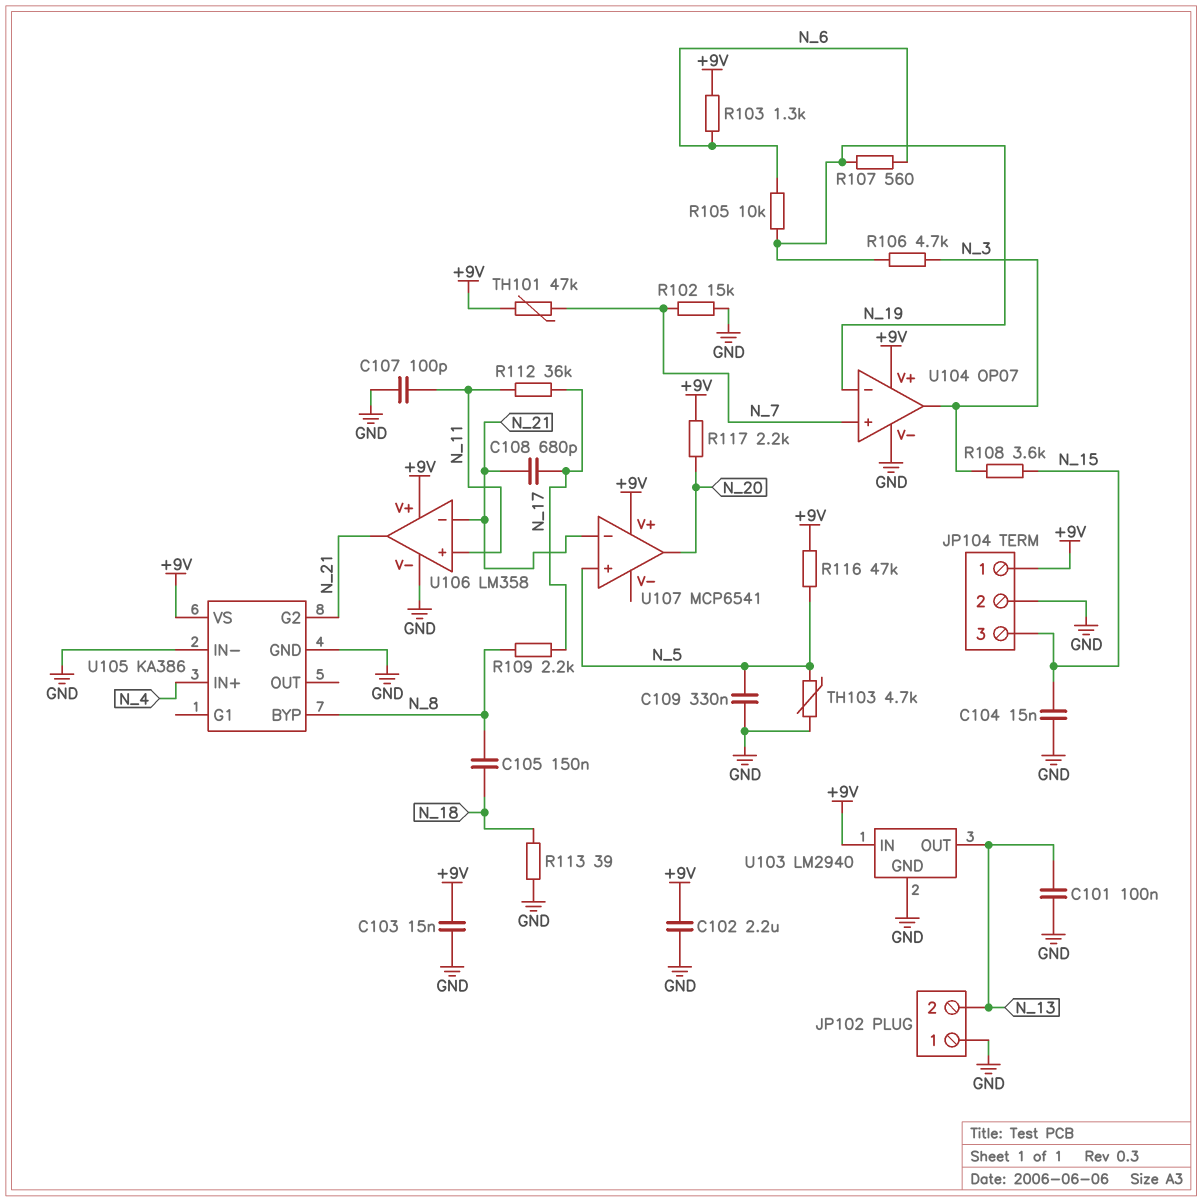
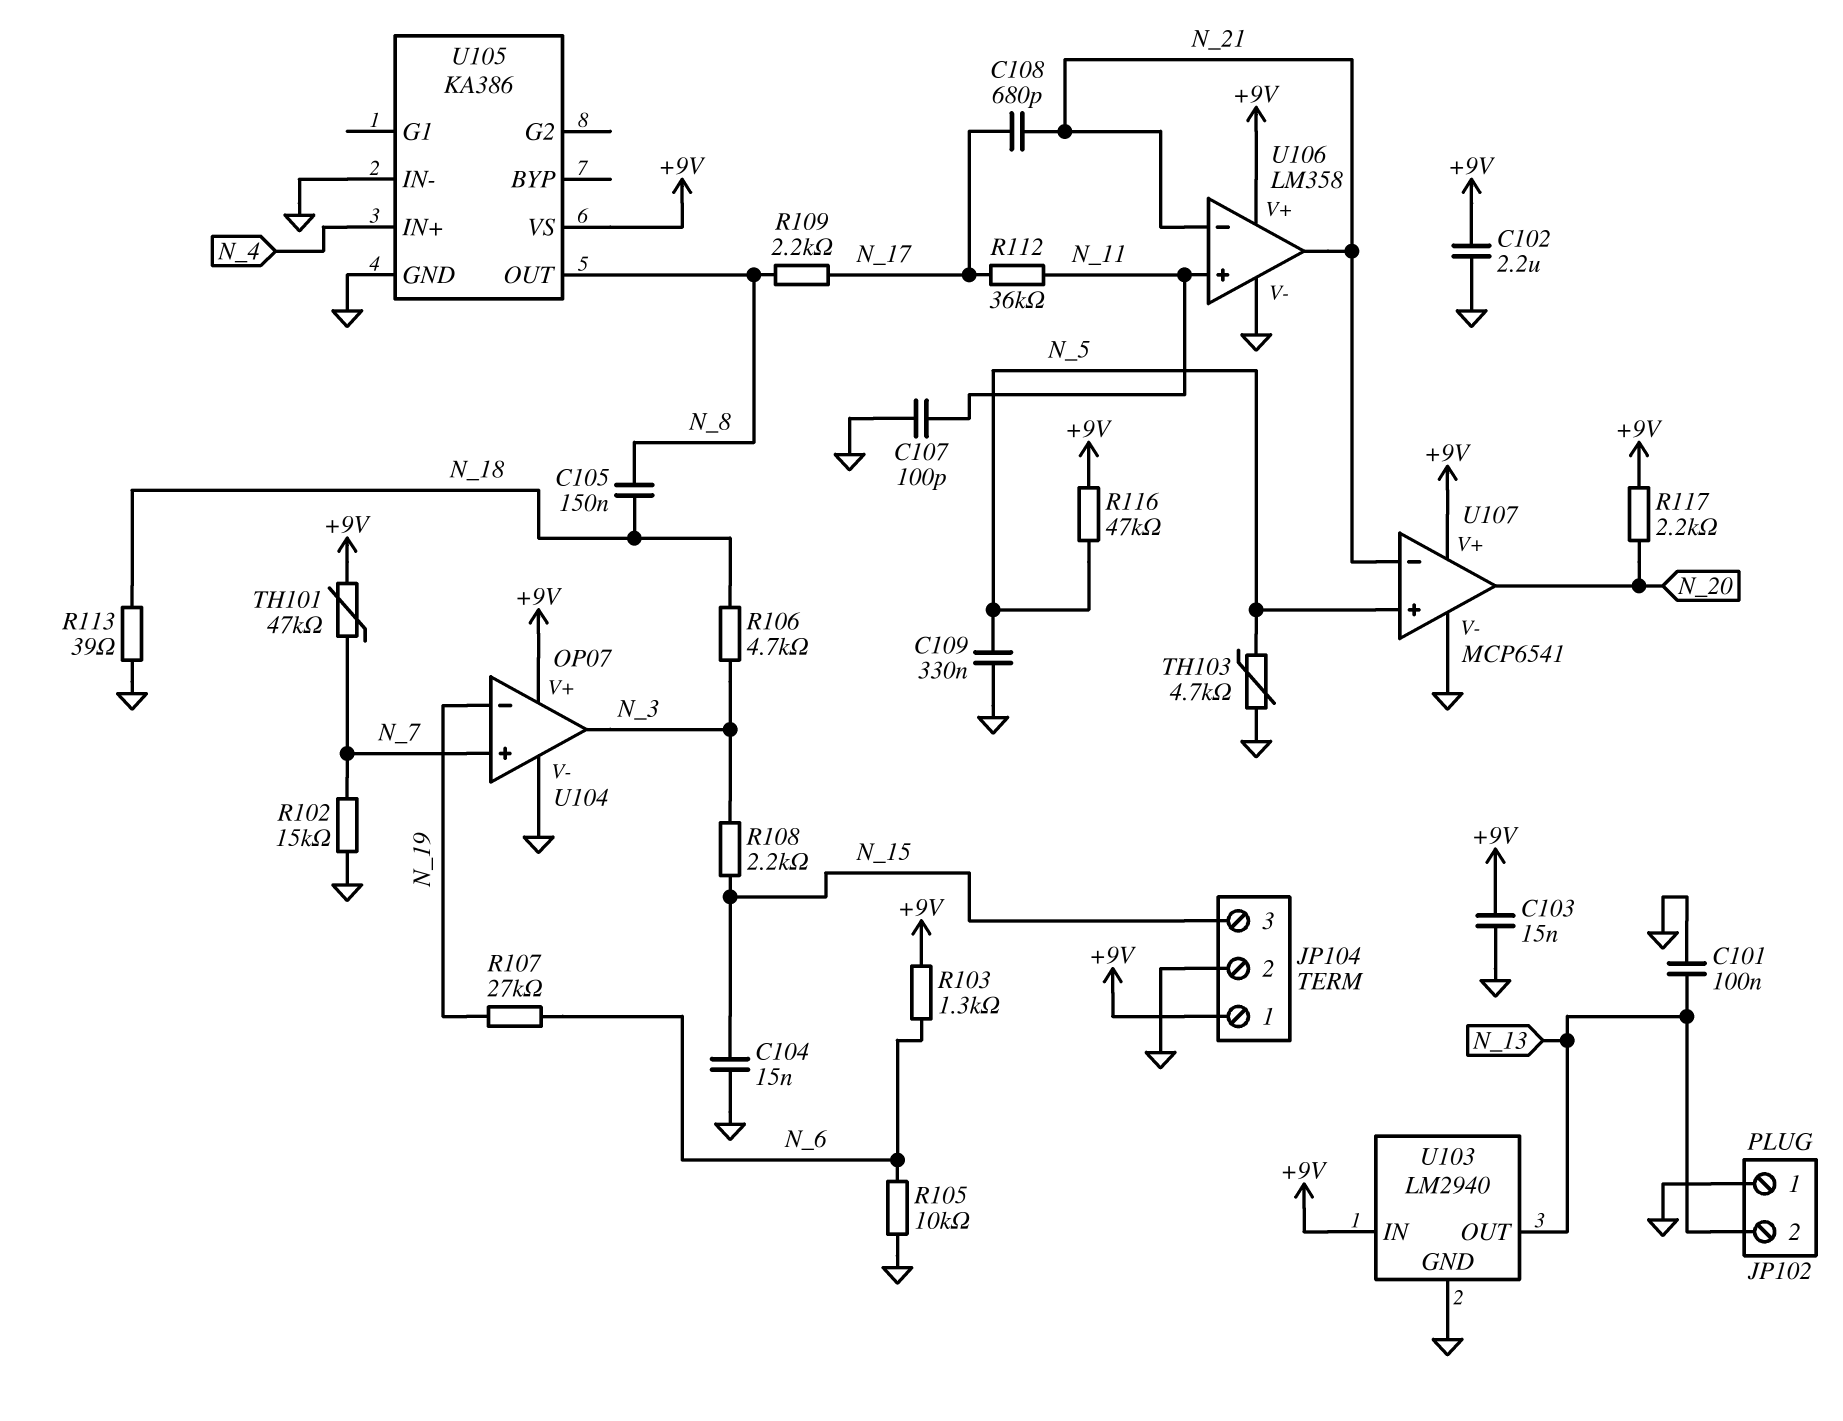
R105: 10k (N_6, N_19) -> 10k (GND, N_6)
R106: 4.7k (N_3, N_19) -> 4.7k (N_3, N_18)
R107: 560 (N_6, N_19) -> 27k (N_6, N_19)
R108: 3.6k (N_3, N_15) -> 2.2k (N_3, N_15)
U105 pin BYP: N_8 -> none
U105 pin G2: N_21 -> none
U105 pin OUT: none -> N_8
U107 pin V-: none -> GND

